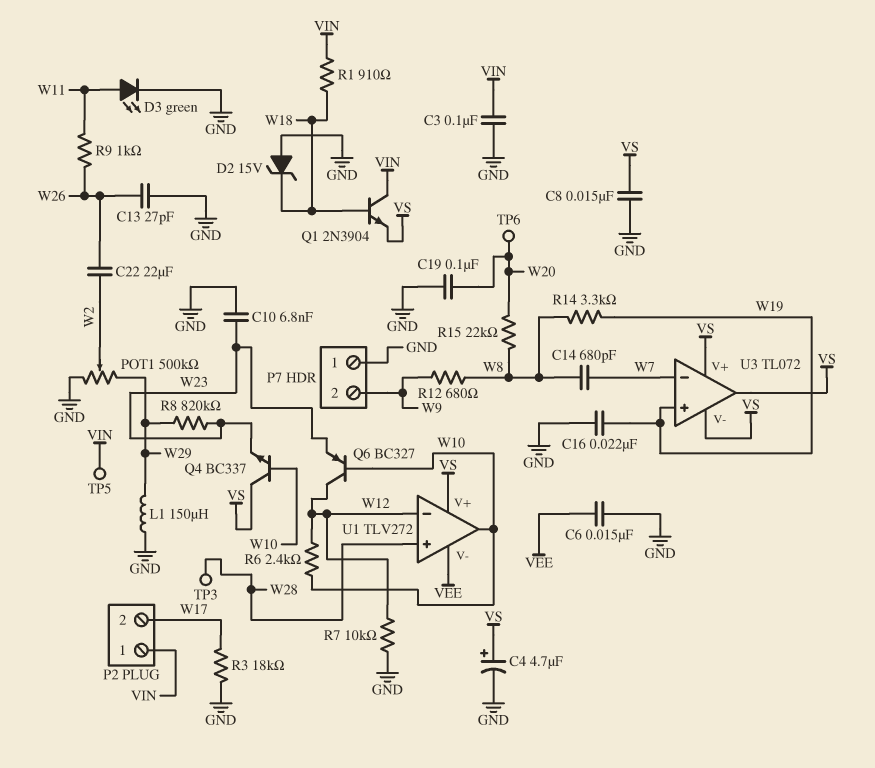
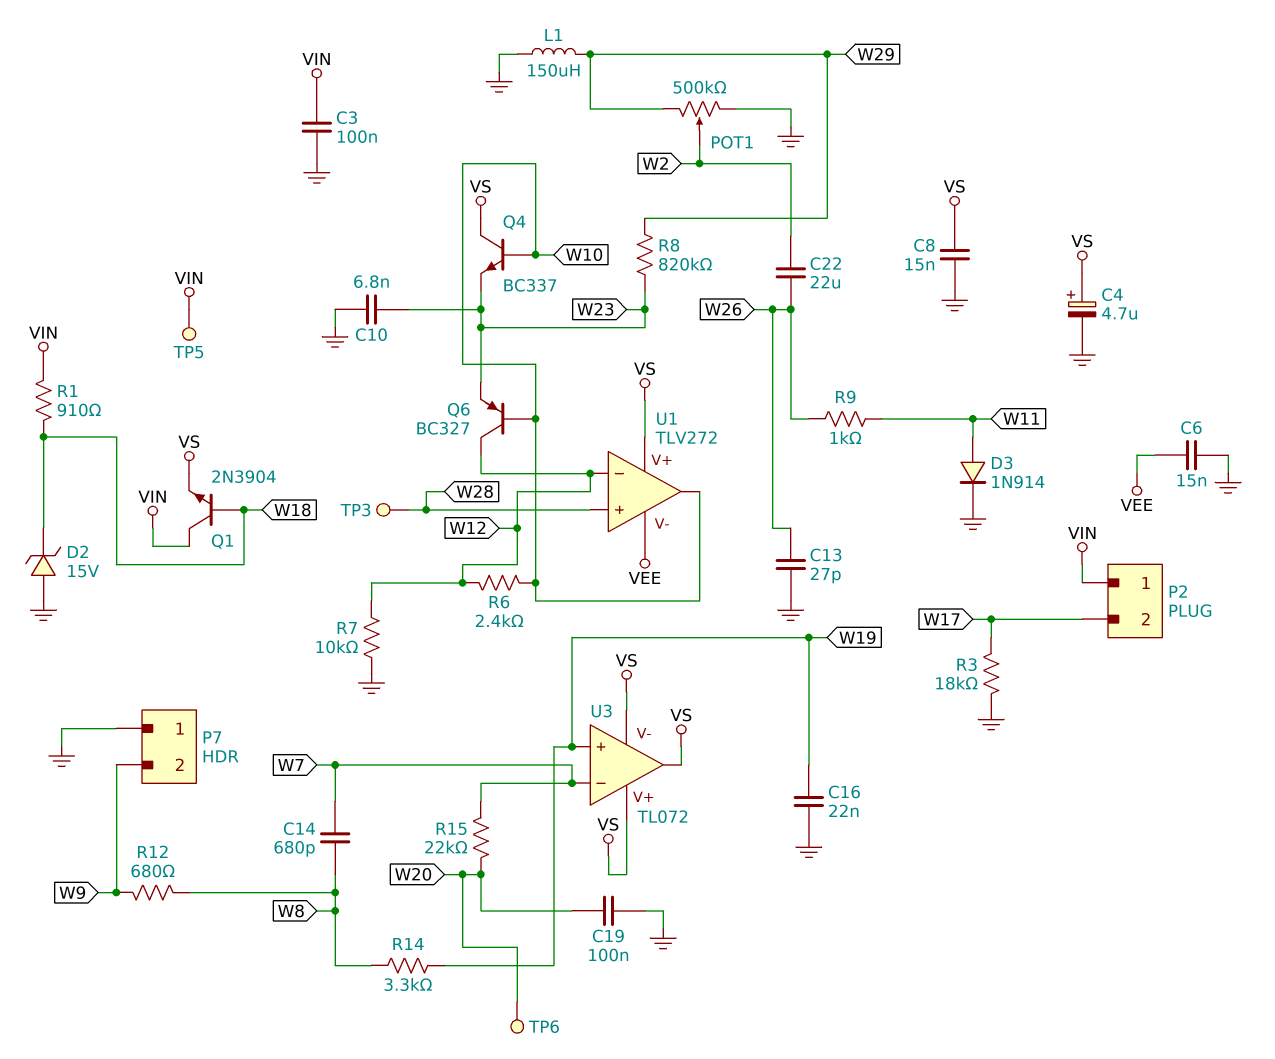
D3: LED green (A W11, K GND) -> diode 1N914 (A W11, K GND)
R15: 22k (W8, W20) -> 22k (W7, W20)

